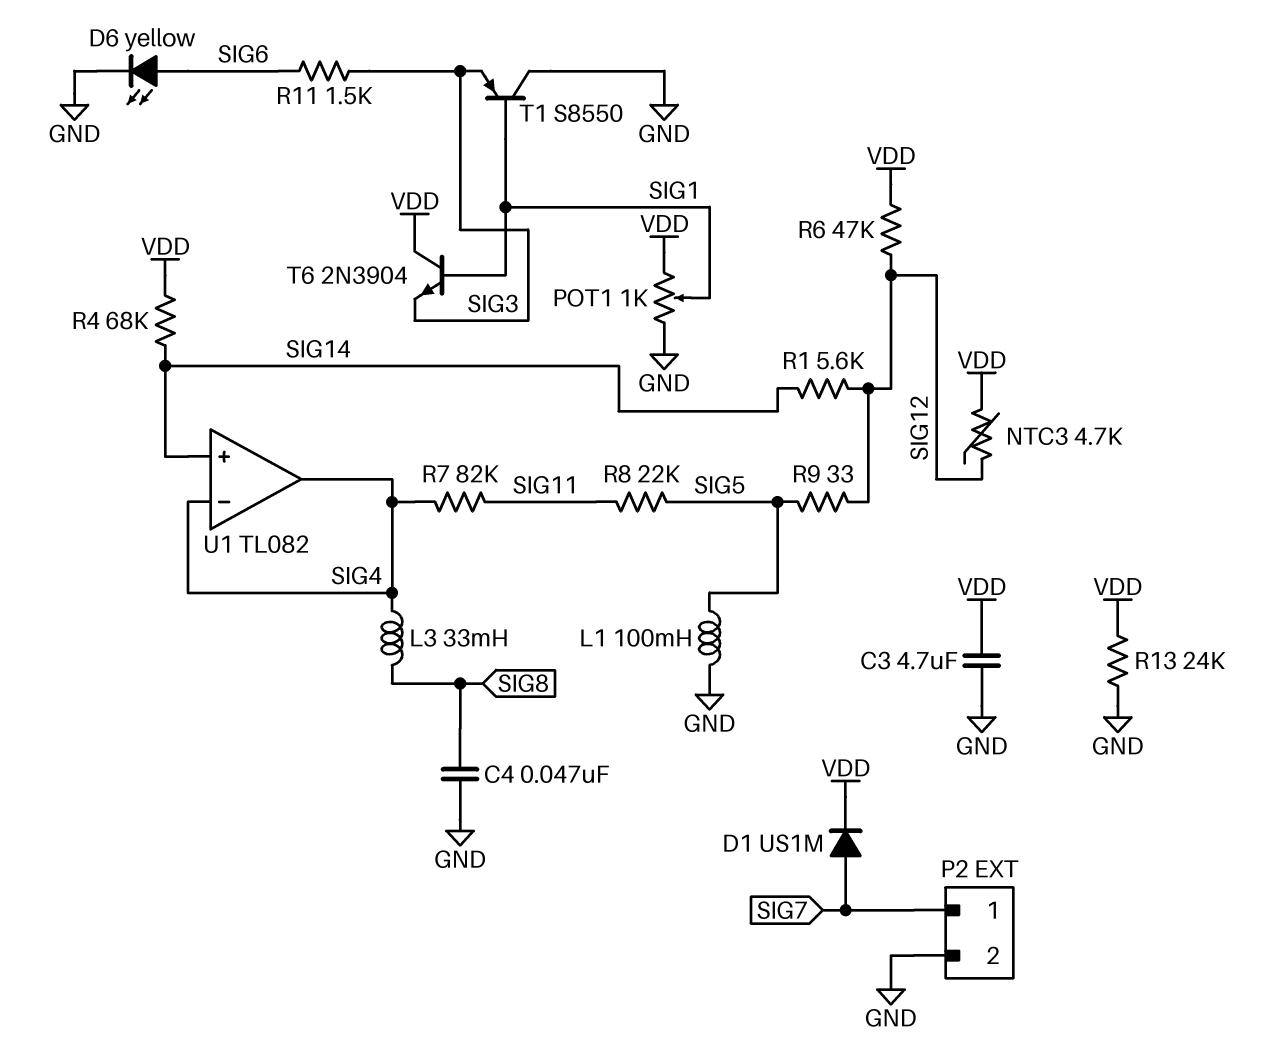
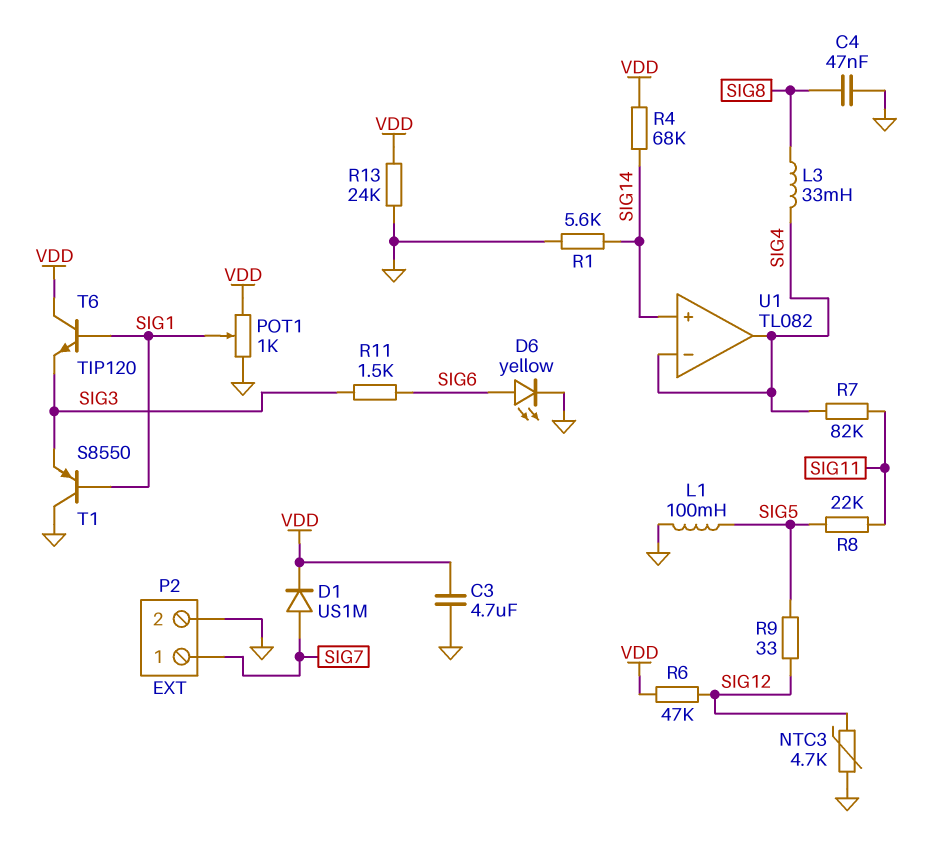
NTC3: 4.7k (SIG12, VDD) -> 4.7k (GND, SIG12)
R1: 5.6k (SIG12, SIG14) -> 5.6k (GND, SIG14)
T6: NPN 2N3904 (B SIG1, C VDD, E SIG3) -> NPN TIP120 (B SIG1, C VDD, E SIG3)

